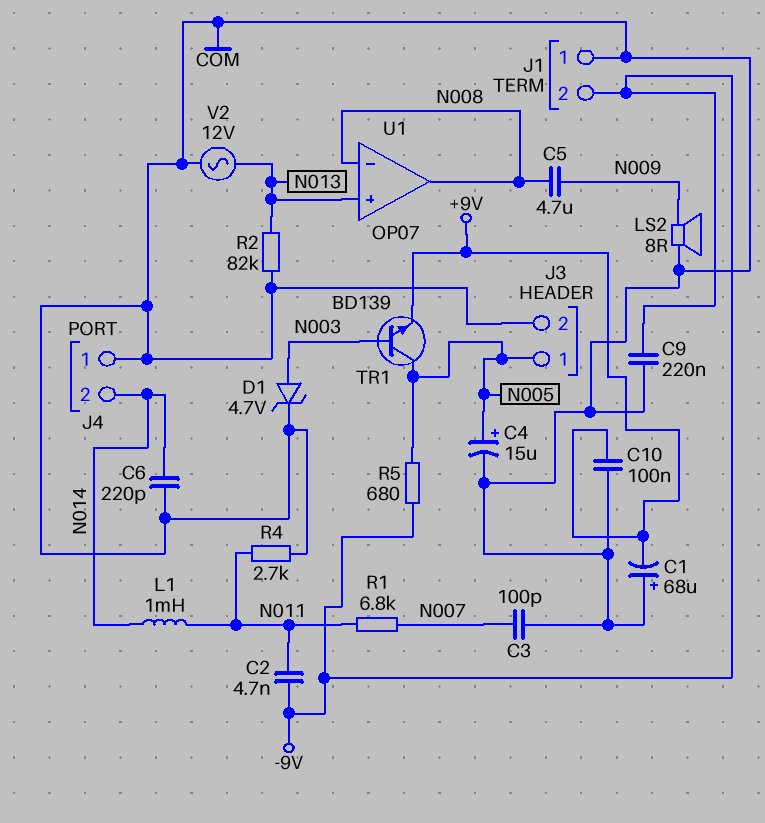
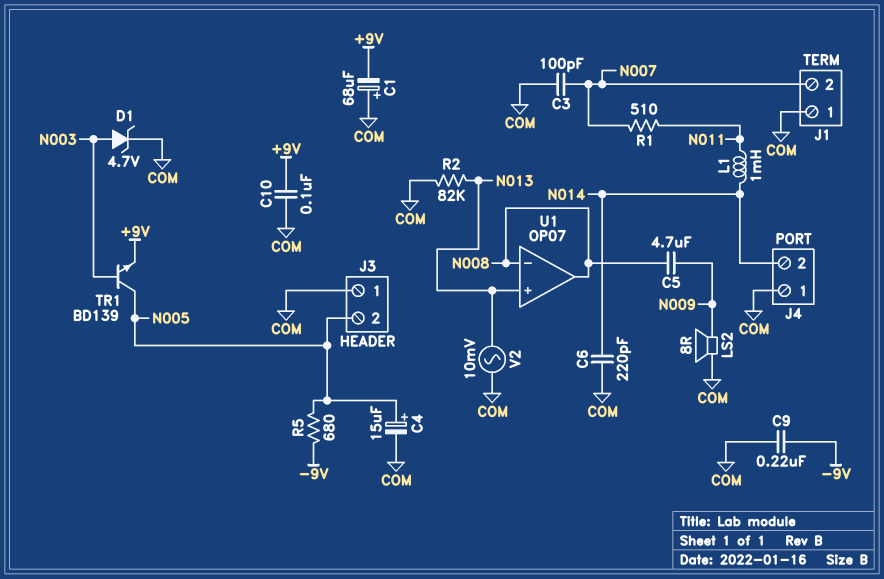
C2: 4.7nF (-9V, N011) -> none
J1 pin 2: -9V -> N007
J3 pin 1: N005 -> COM
J3 pin 2: COM -> N005
R1: 6.8k (N007, N011) -> 510 (N007, N011)
R4: 2.7k (COM, N011) -> none
V2: AC 12V (COM, N013) -> AC 10mV (COM, N013)

